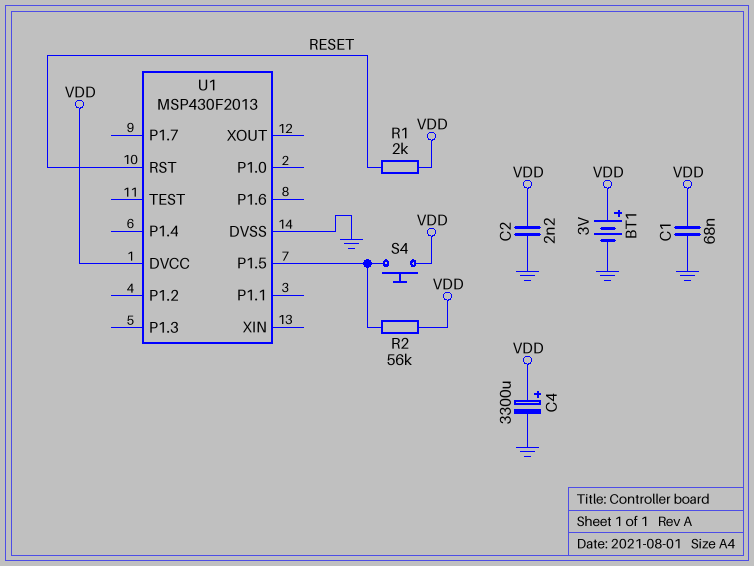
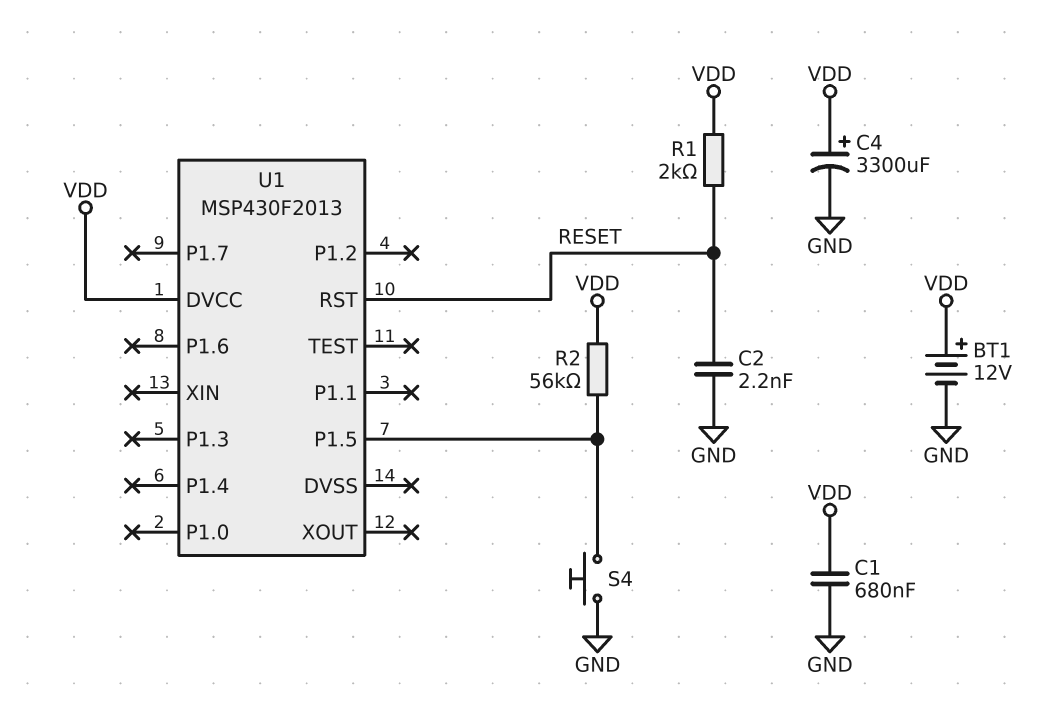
BT1: 3V (plus VDD, minus GND) -> 12V (plus VDD, minus GND)
C1: 68nF (GND, VDD) -> 680nF (GND, VDD)
C2: 2.2nF (GND, VDD) -> 2.2nF (GND, RESET)
S4: button (U1/P1.5, VDD) -> button (GND, U1/P1.5)
U1 pin DVSS: GND -> none

